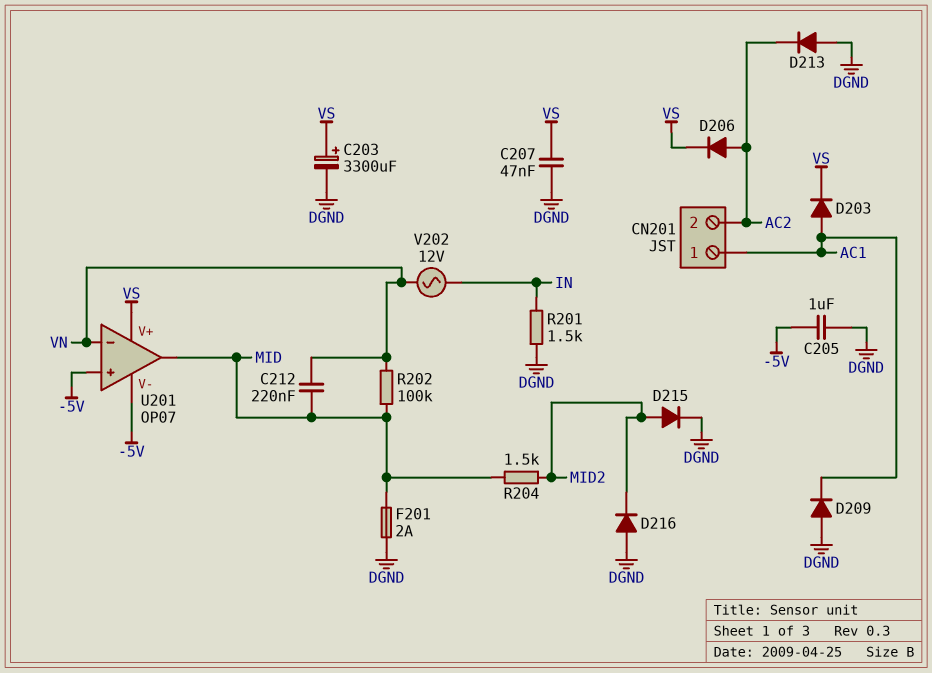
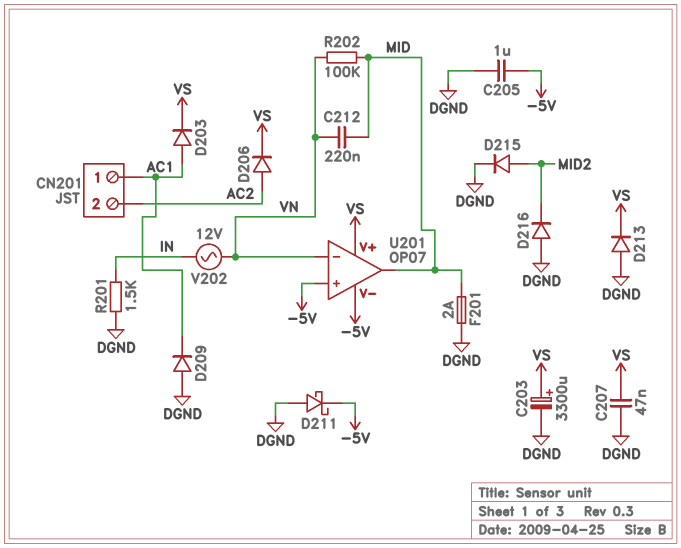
D211: none -> schottky (A DGND, K -5V)
D213: diode (A DGND, K AC2) -> diode (A DGND, K VS)
R204: 1.5k (MID, MID2) -> none

